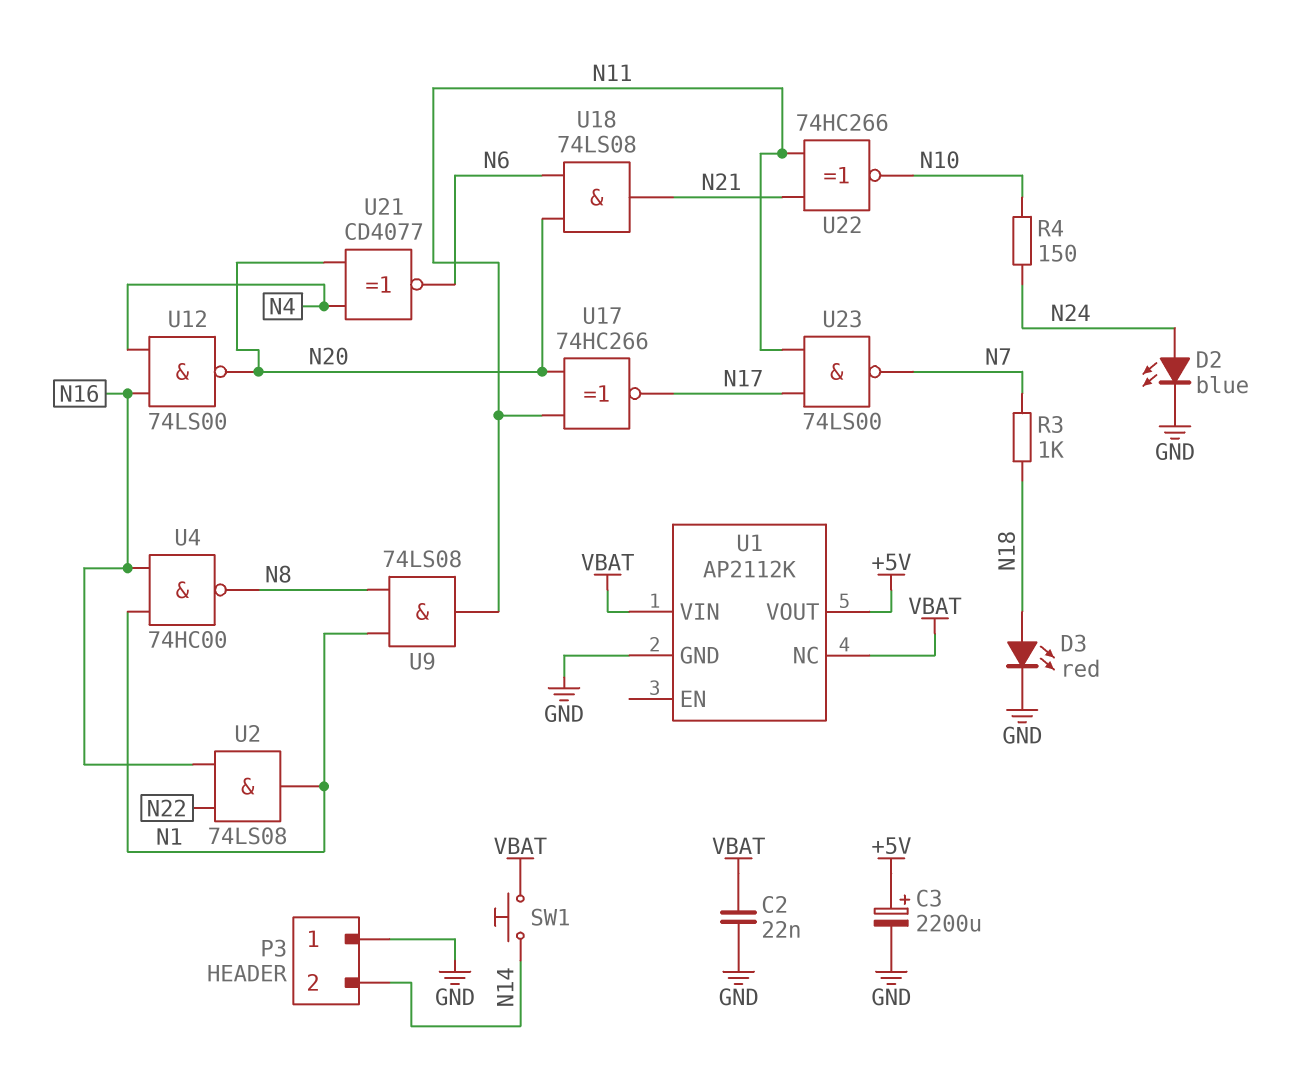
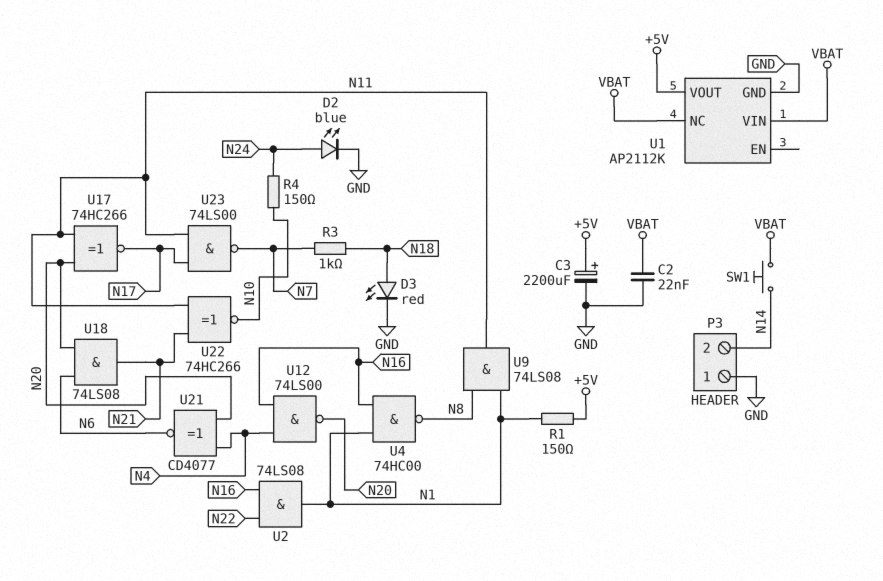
R1: none -> 150 (+5V, N1)

